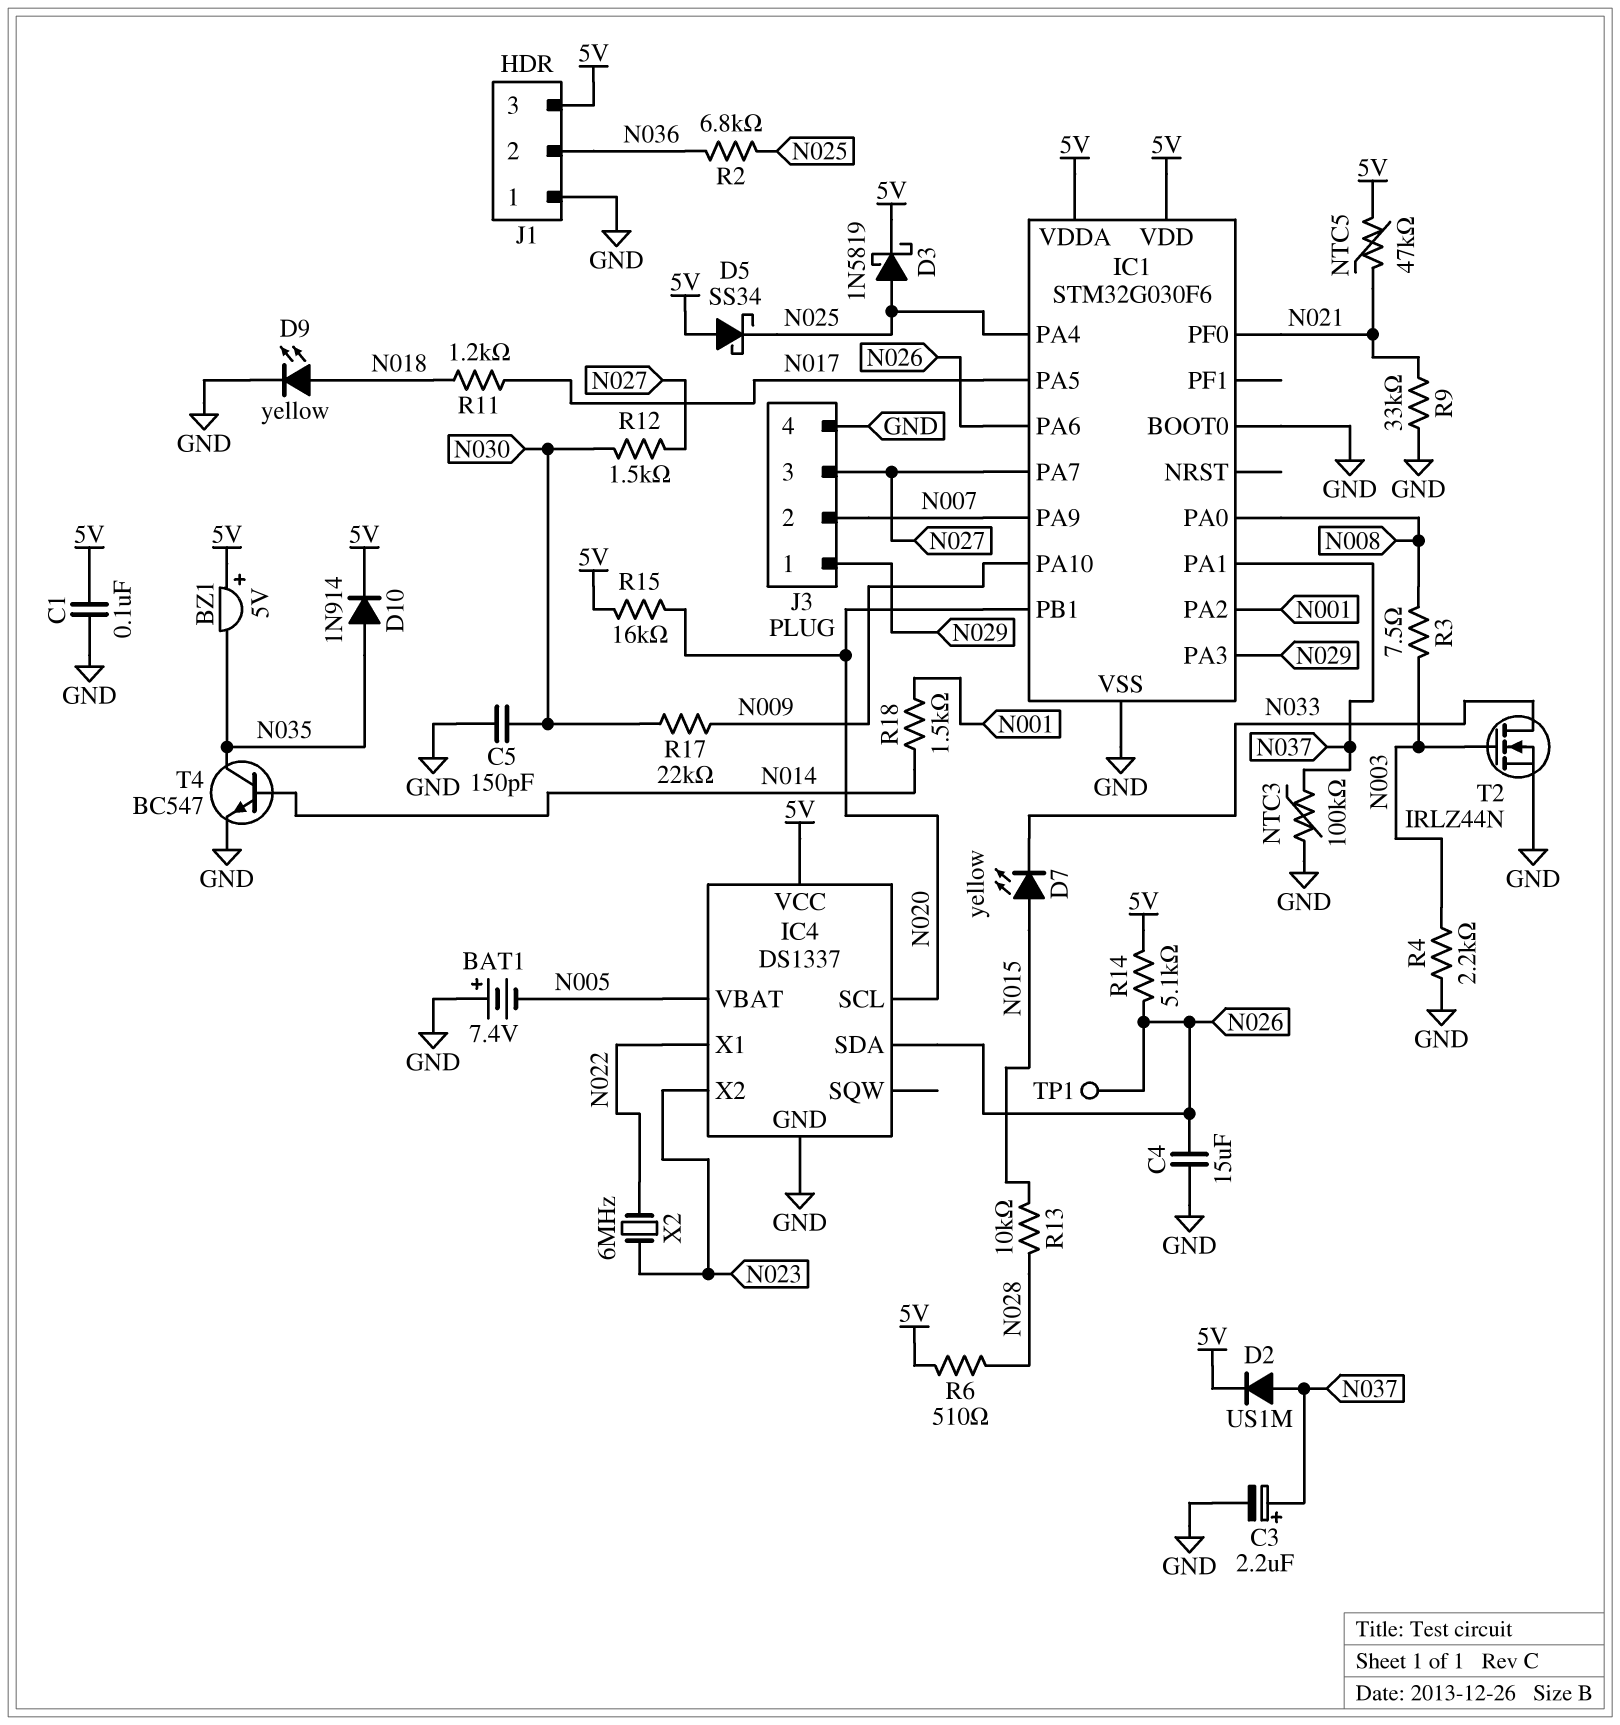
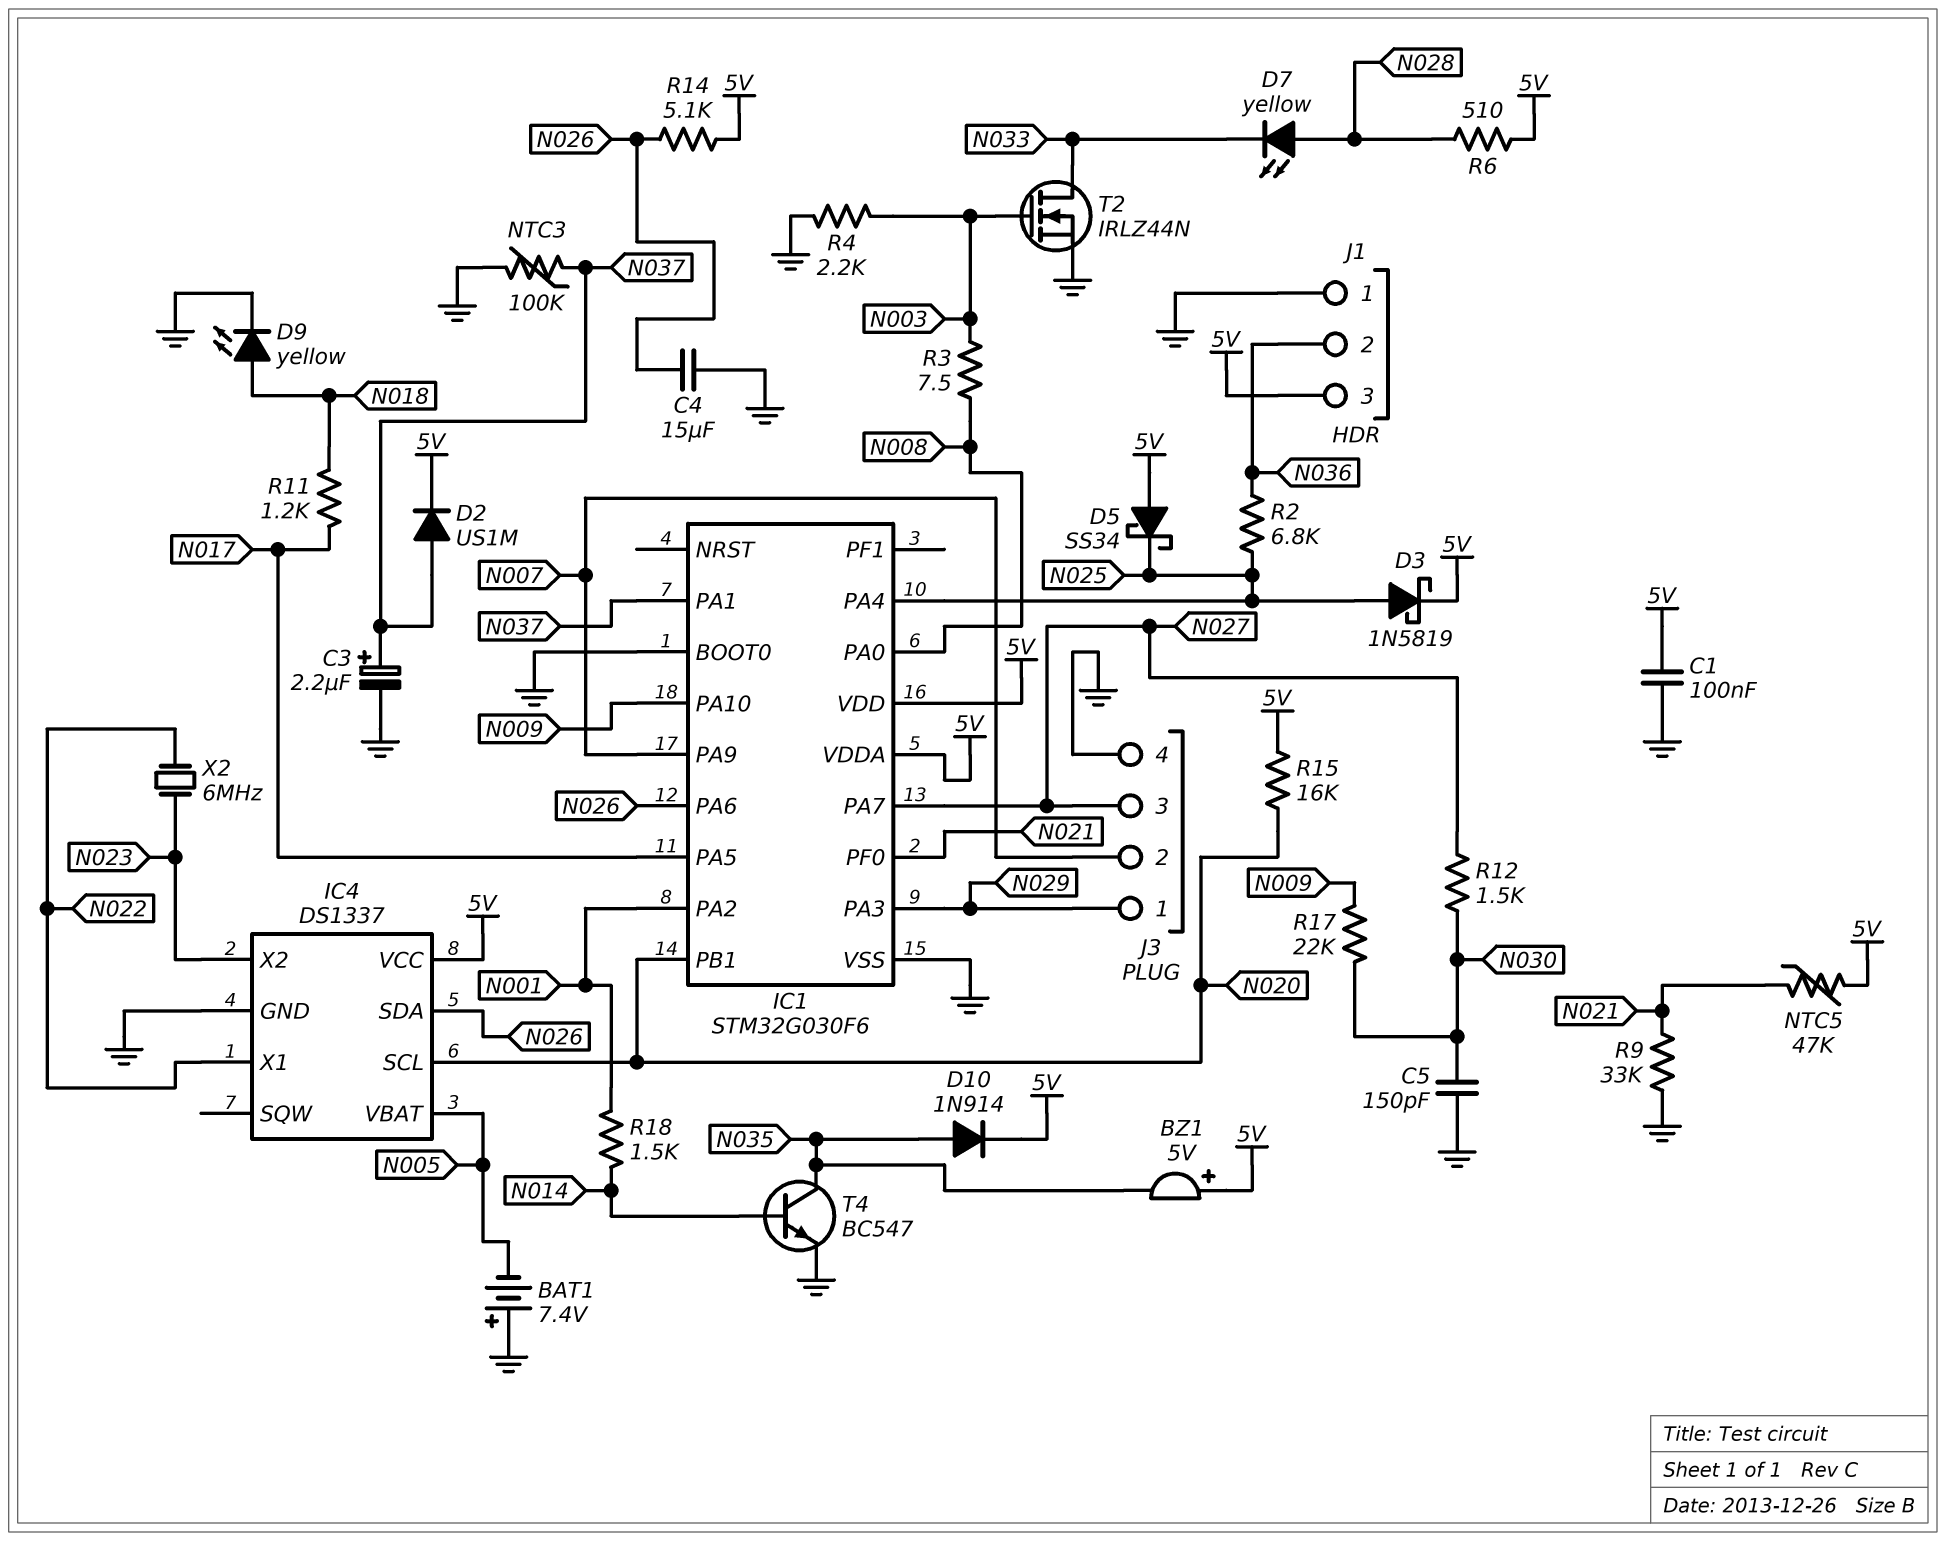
D7: LED yellow (A N015, K N033) -> LED yellow (A N028, K N033)
R13: 10k (N015, N028) -> none
TP1: test point (N026) -> none

